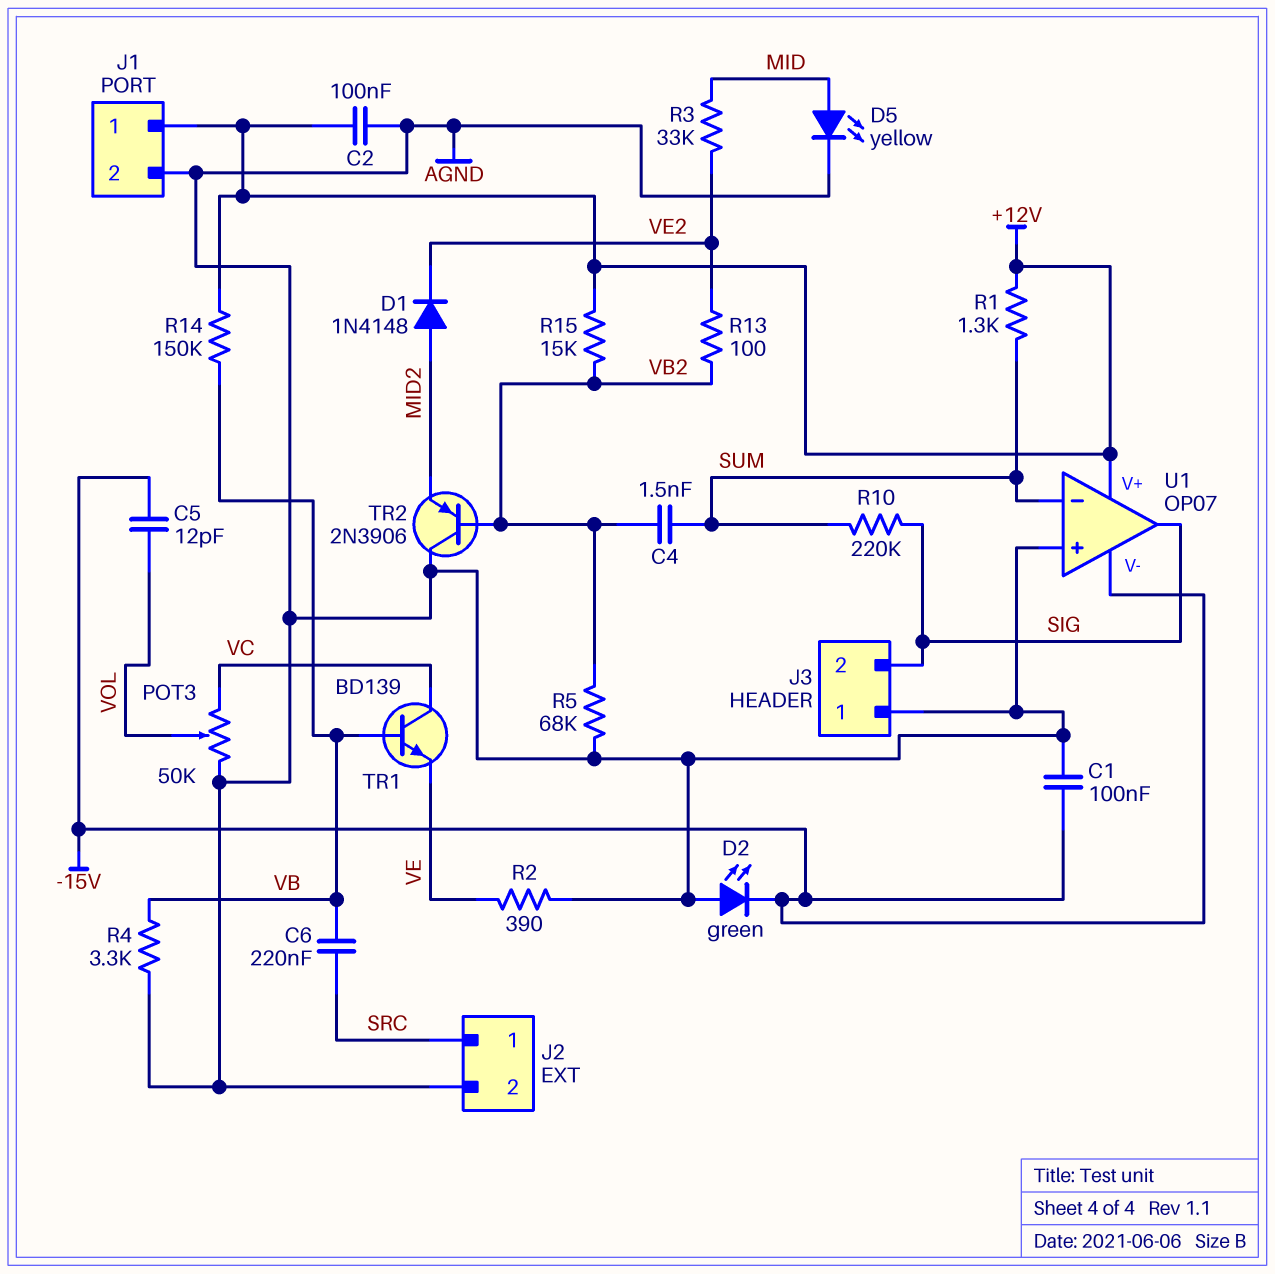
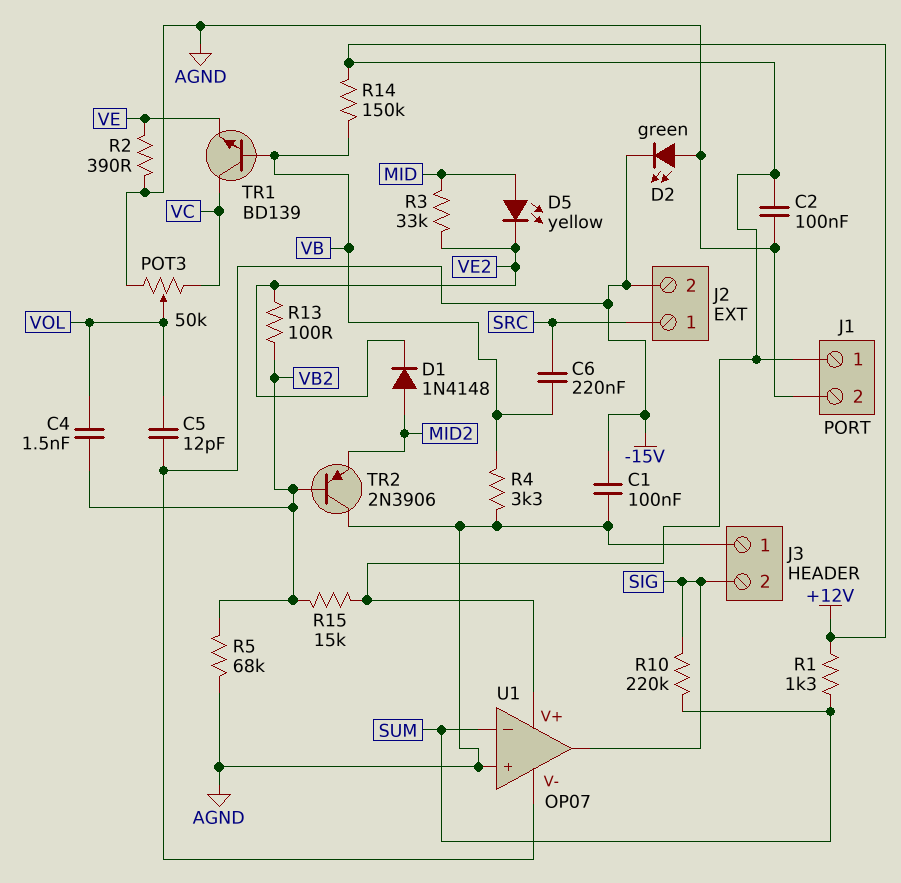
C4: 1.5nF (SUM, VB2) -> 1.5nF (VB2, VOL)
D5: LED yellow (A MID, K AGND) -> LED yellow (A MID, K VE2)
J2 pin 2: AGND -> -15V

